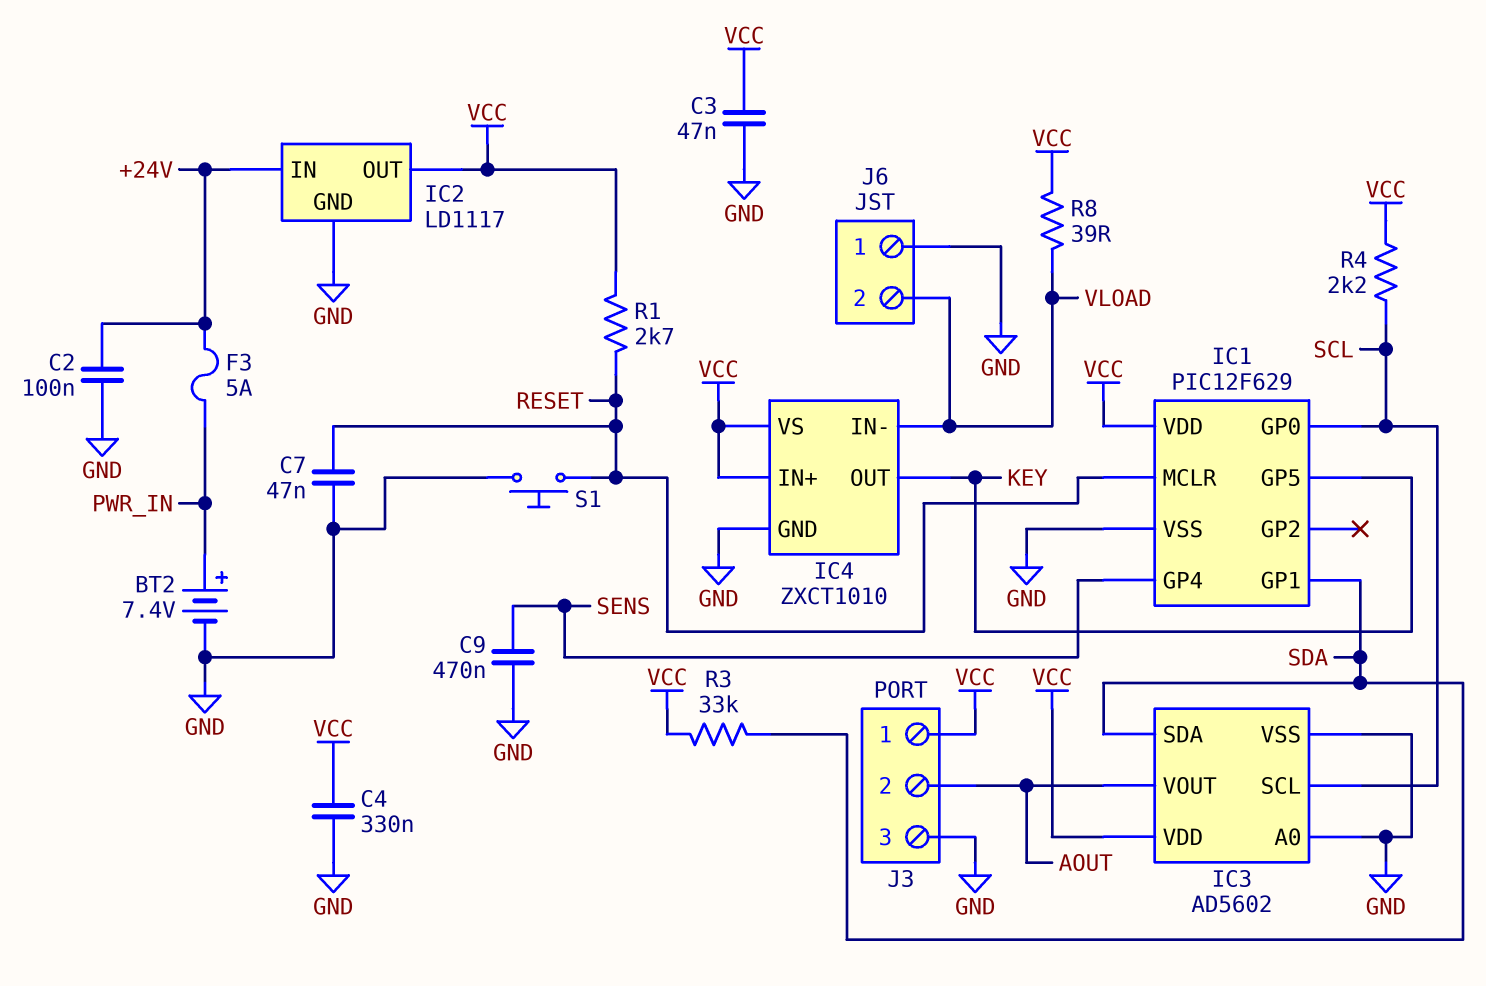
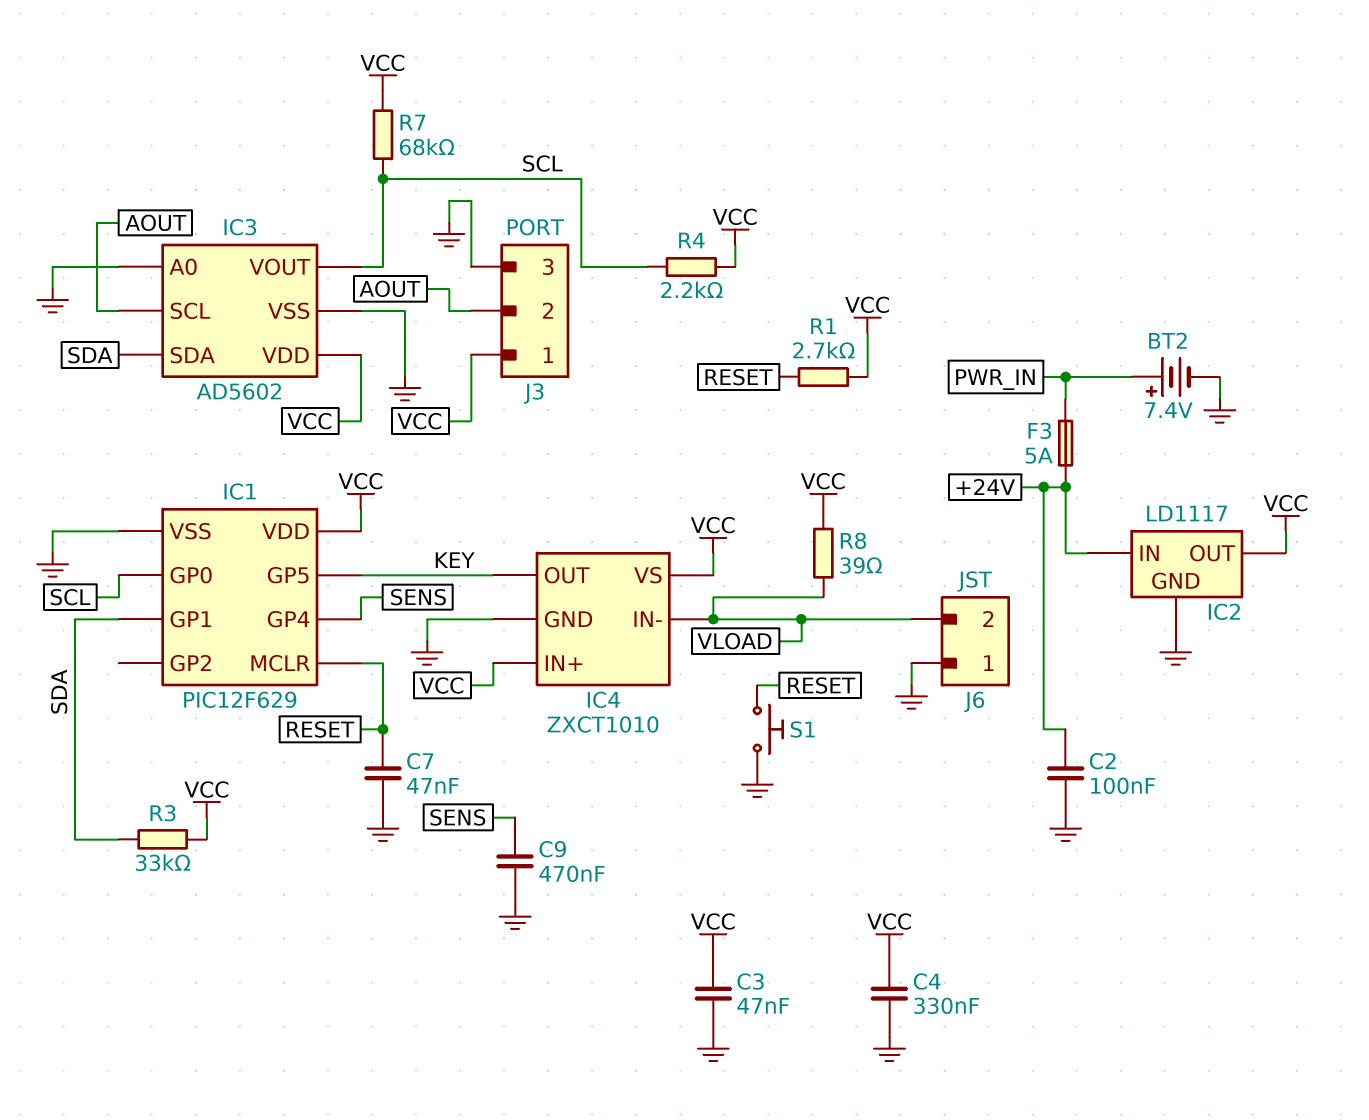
IC3 pin SCL: SCL -> AOUT
IC3 pin VOUT: AOUT -> SCL
R7: none -> 68k (SCL, VCC)

